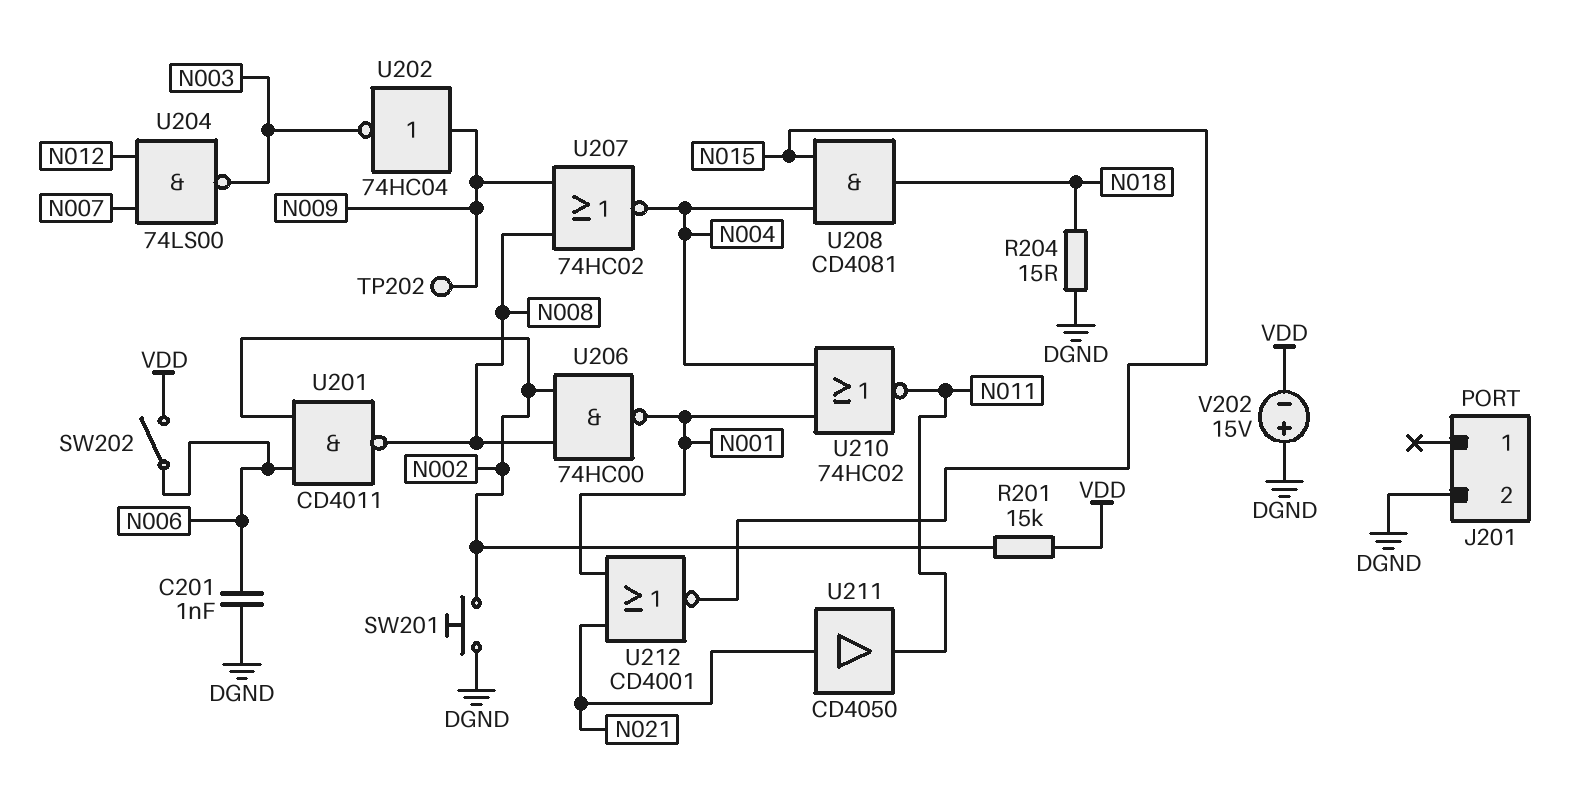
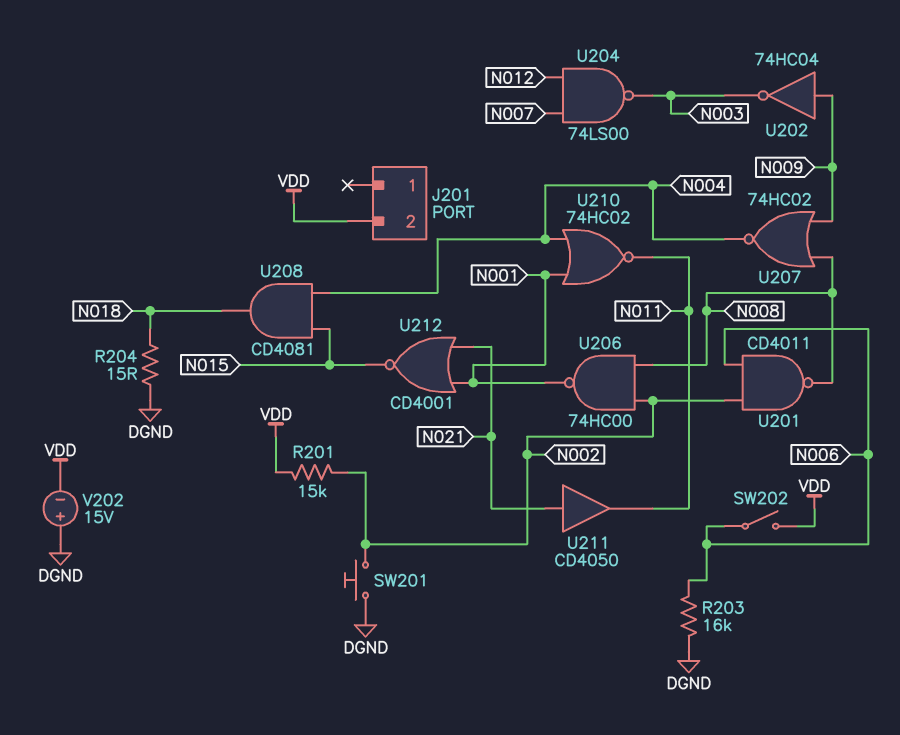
C201: 1nF (DGND, N006) -> none
J201 pin 2: DGND -> VDD
R203: none -> 16k (DGND, N006)
TP202: test point (N009) -> none

